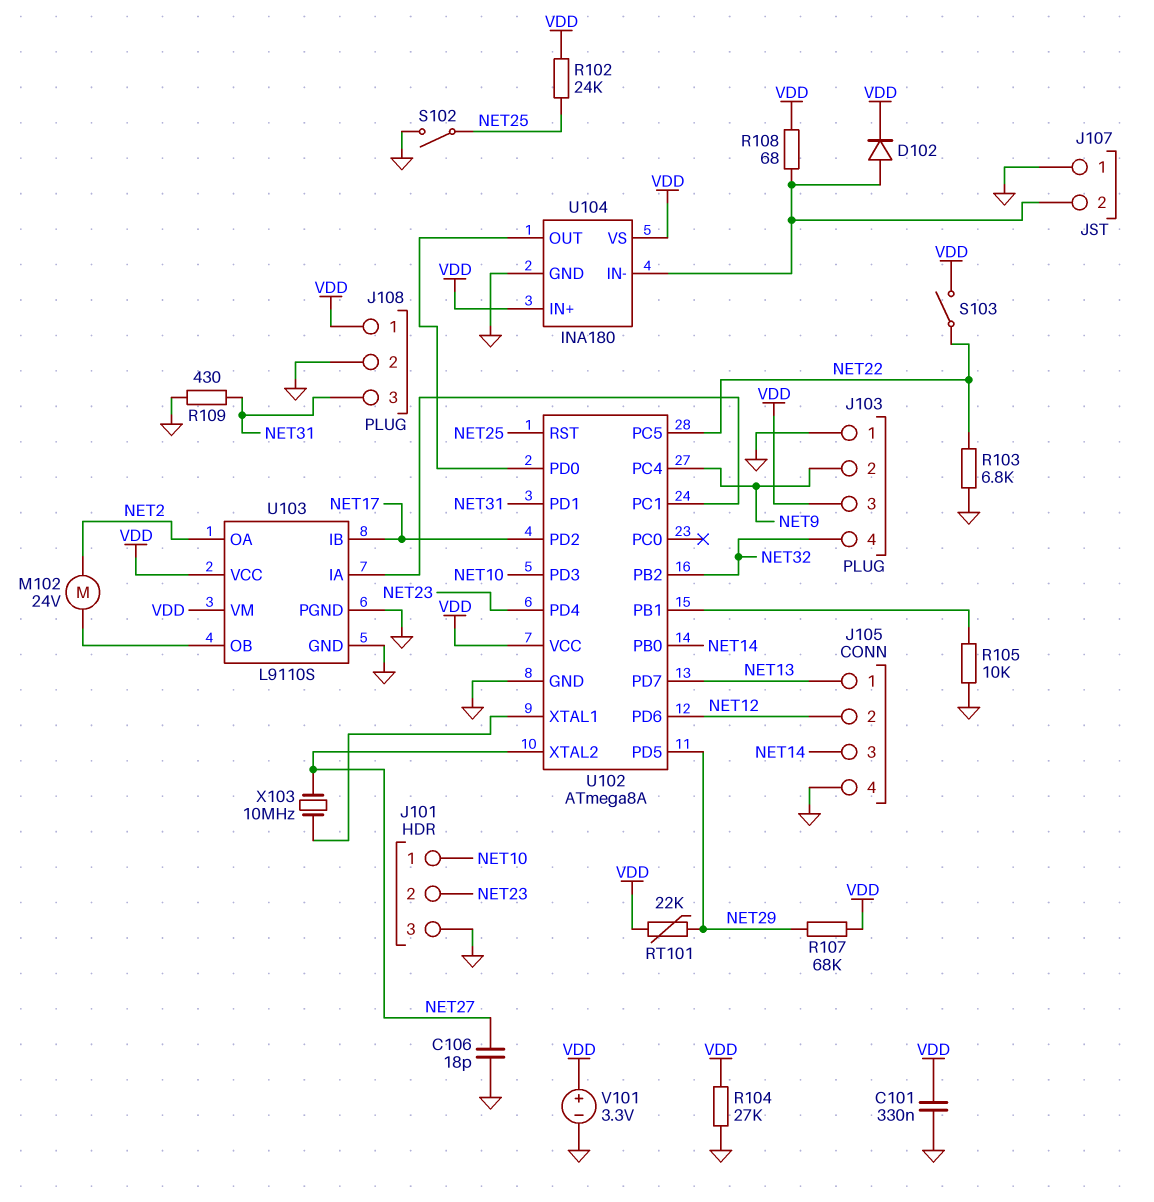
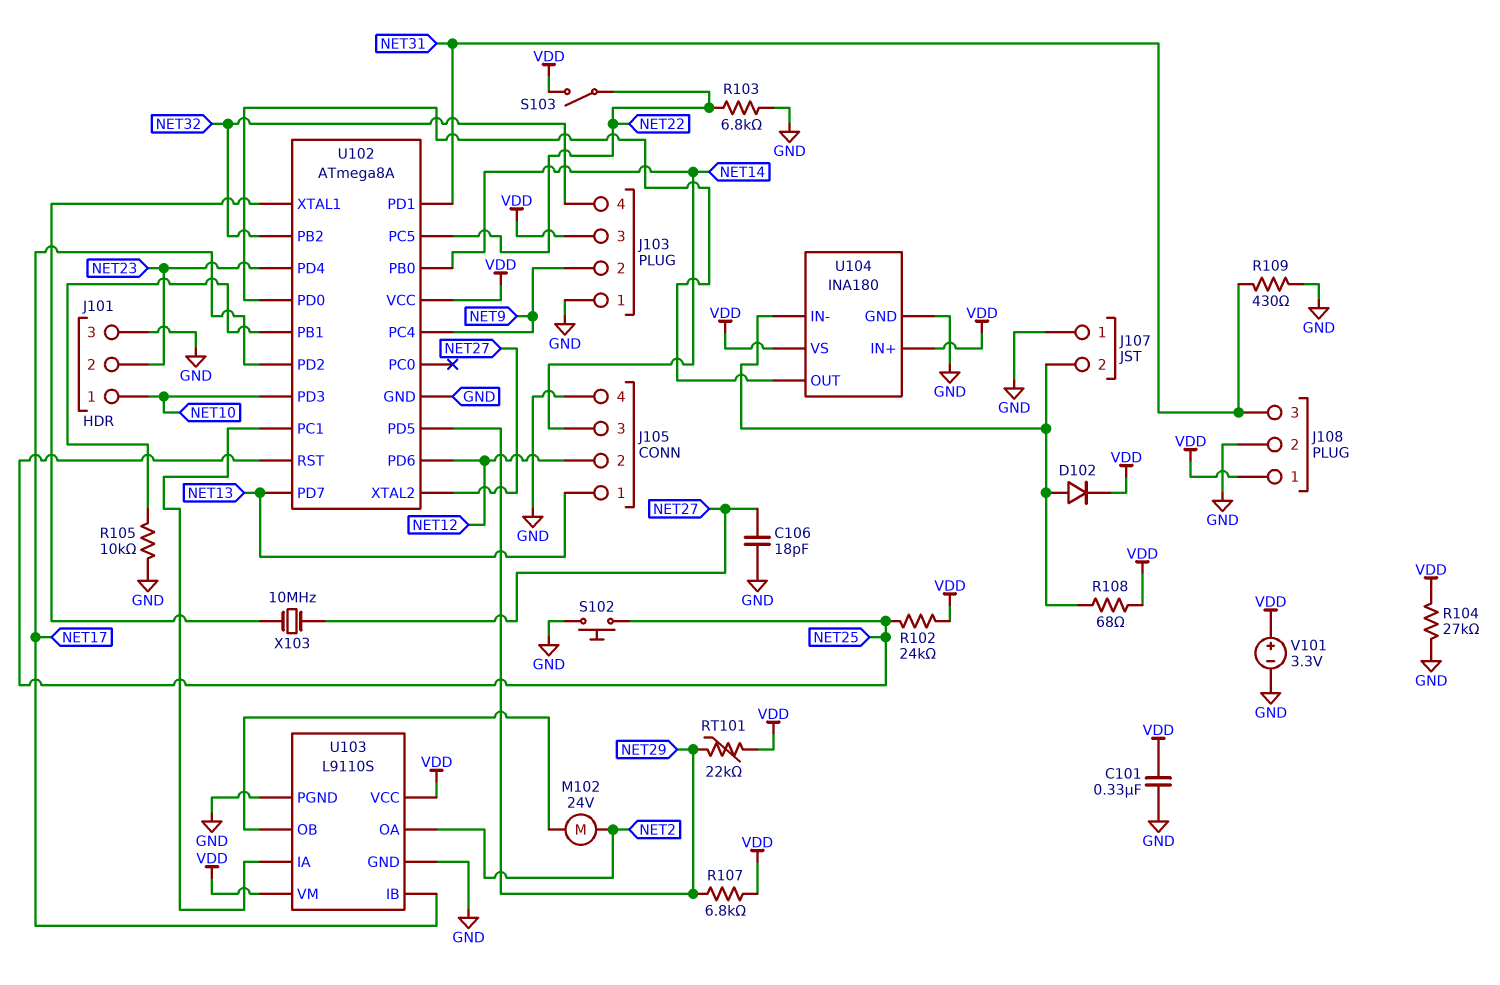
R107: 68k (NET29, VDD) -> 6.8k (NET29, VDD)
S102: switch (GND, NET25) -> button (GND, NET25)

